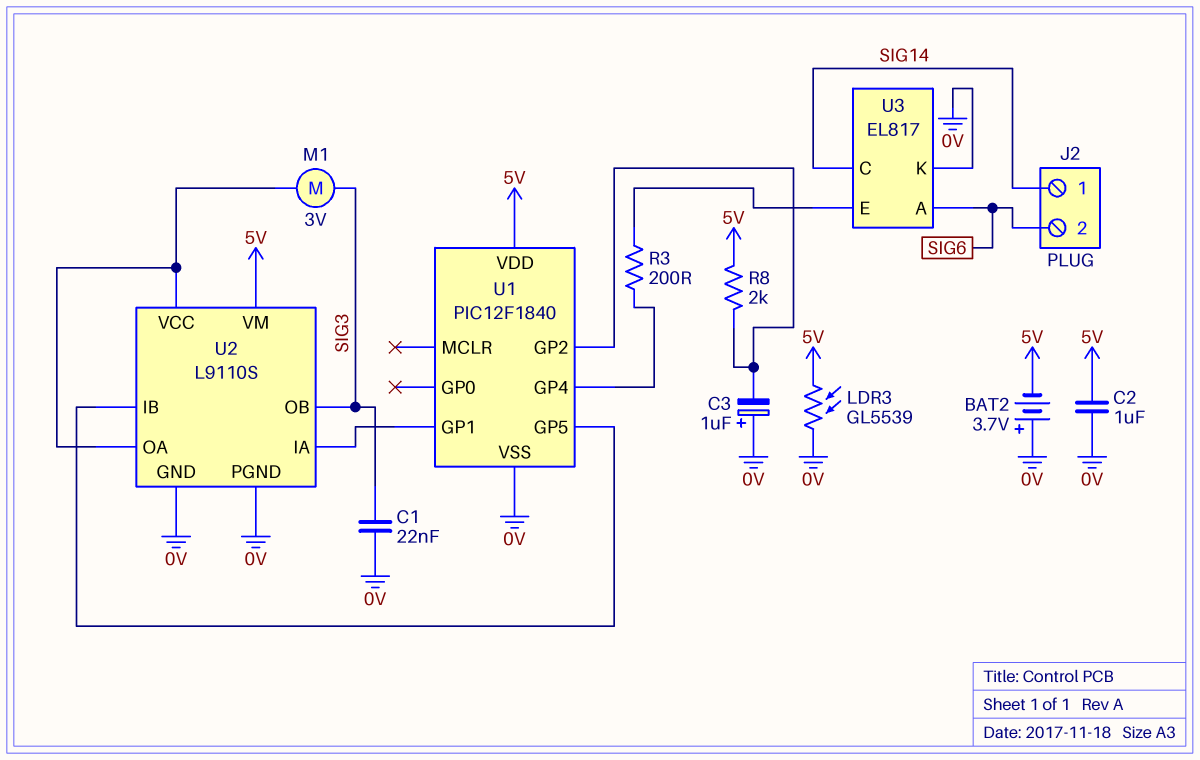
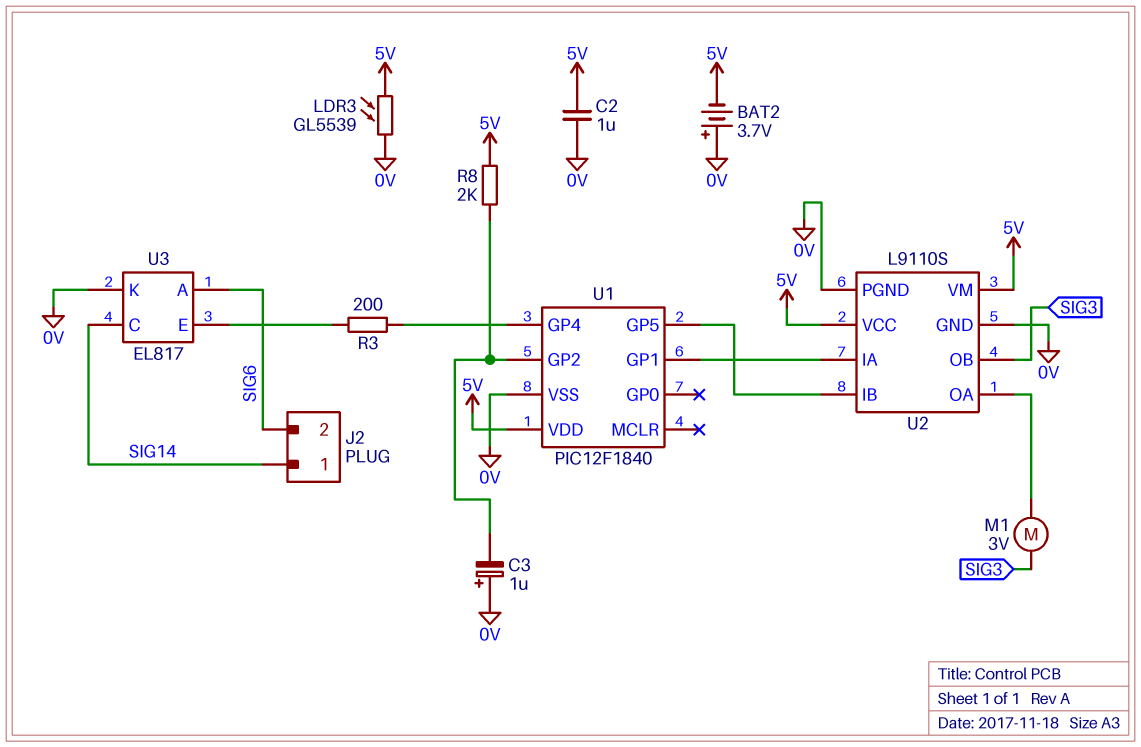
C1: 22nF (0V, SIG3) -> none
U2 pin VCC: U2/OA -> 5V

